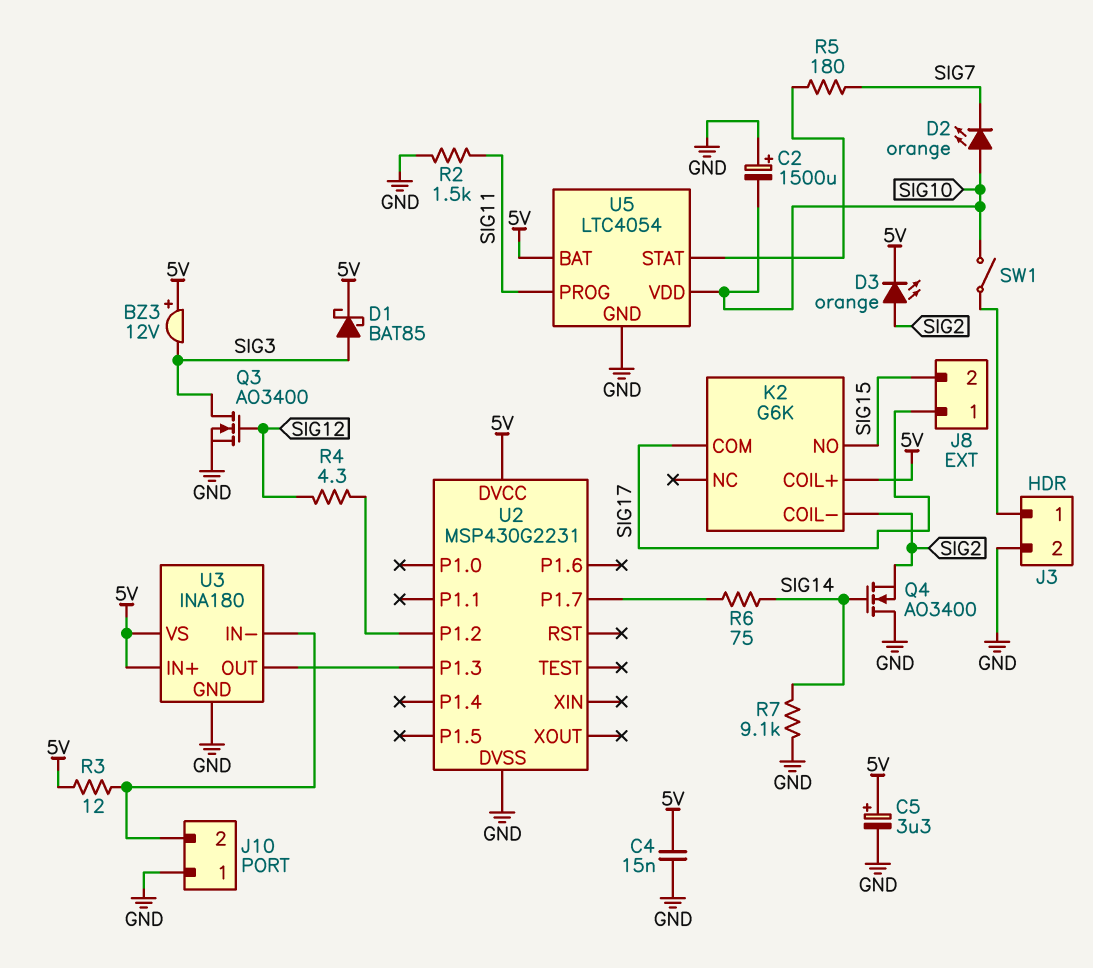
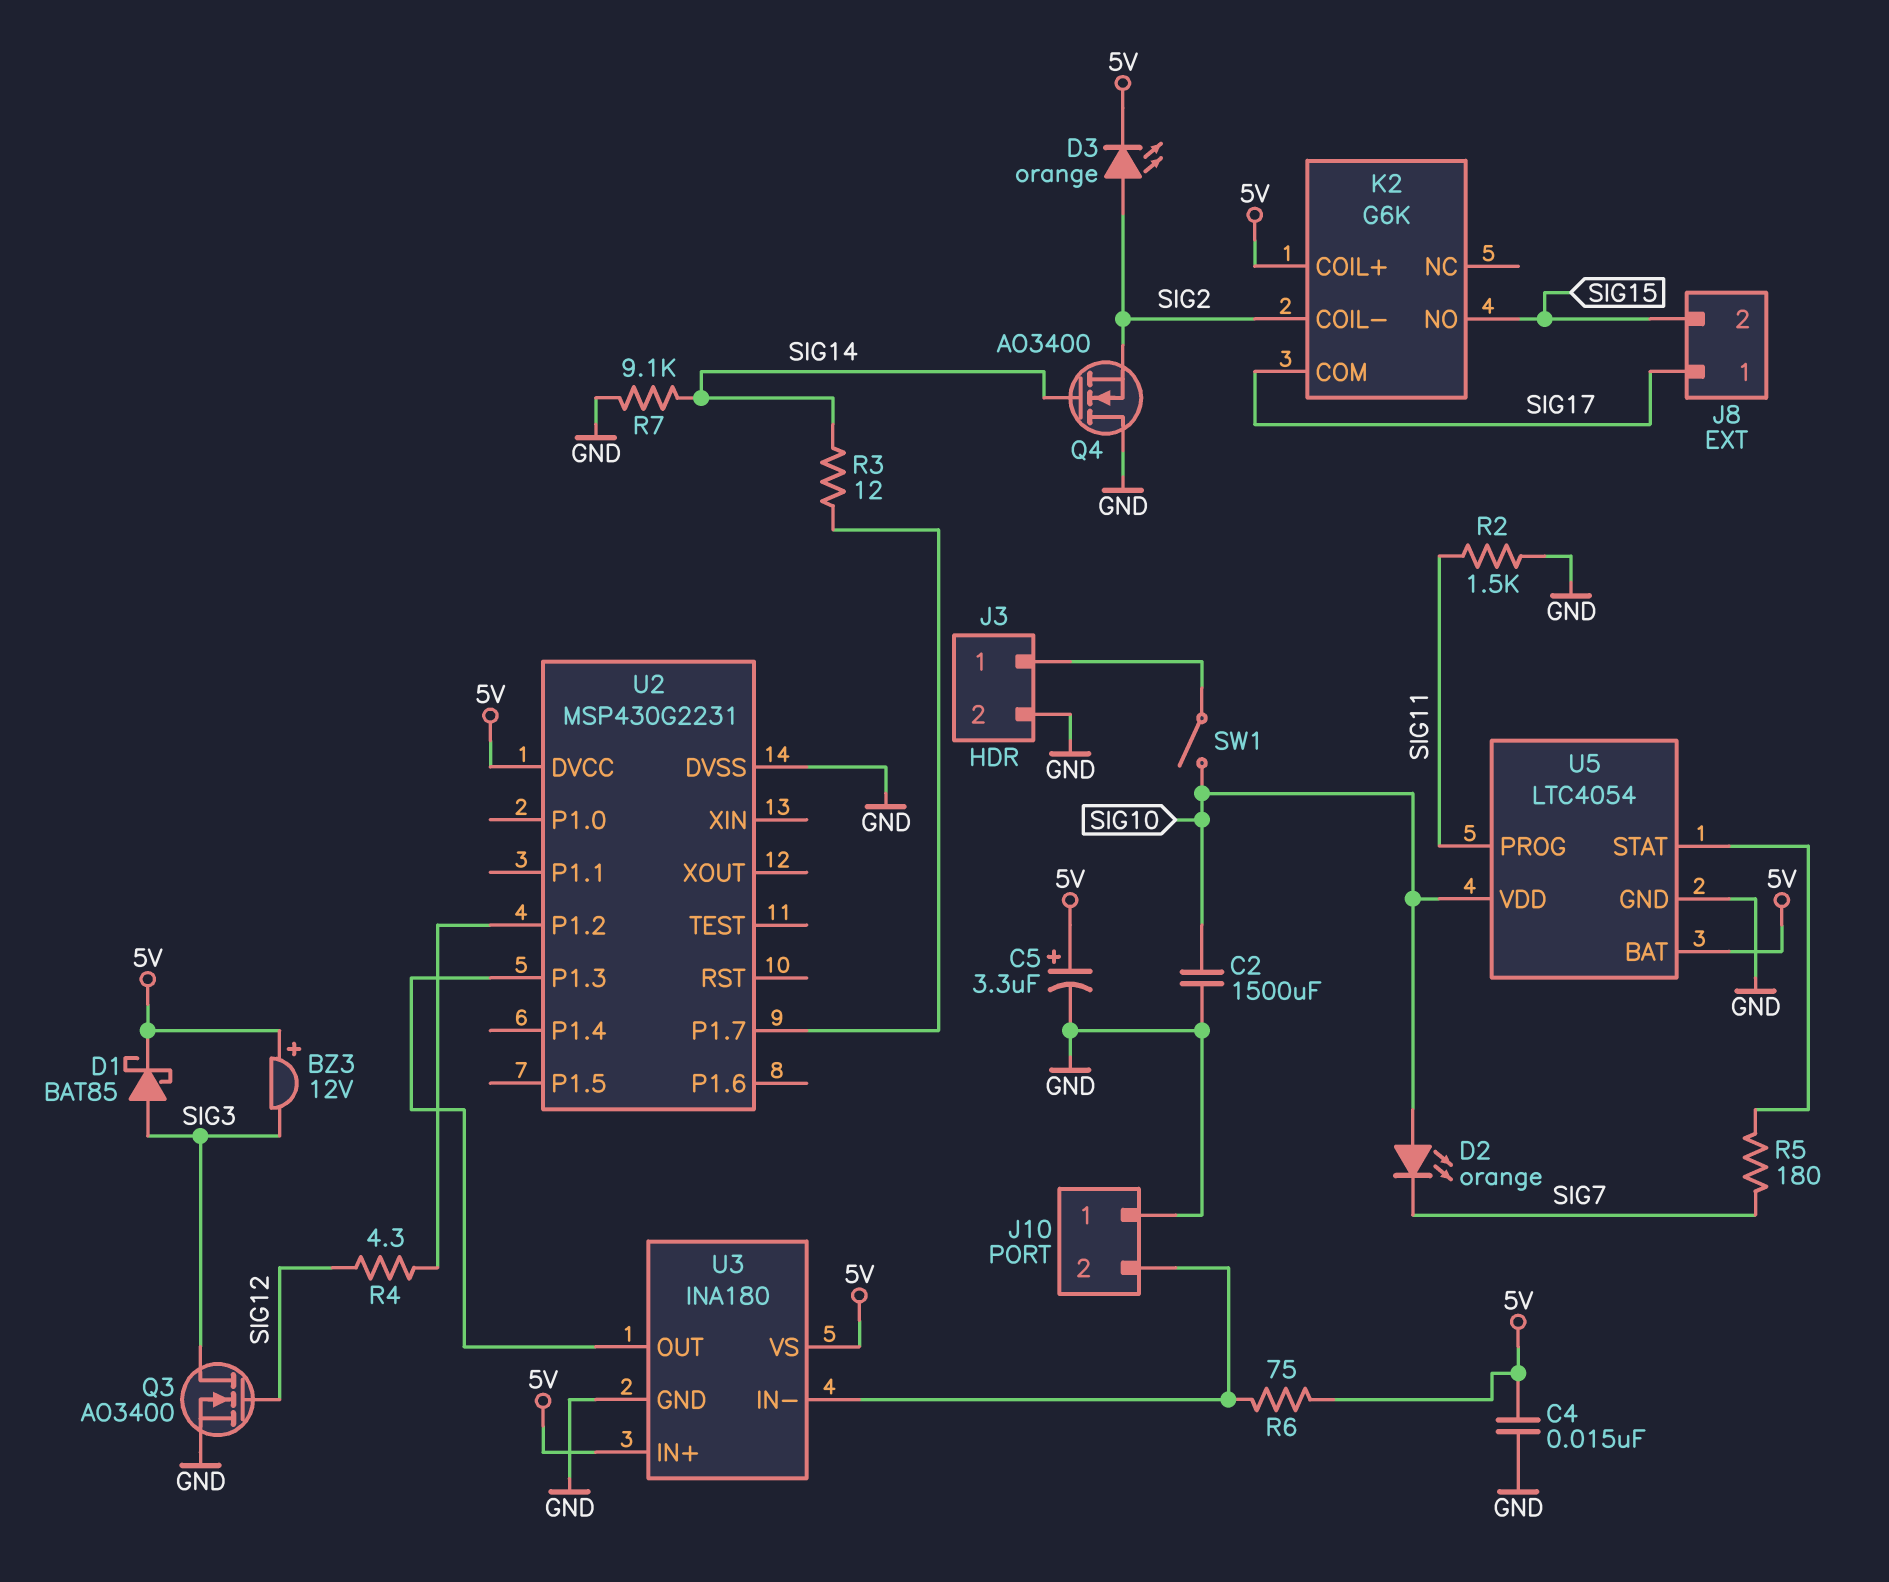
C2: 1500uF (plus GND, minus SIG10) -> 1500uF (GND, SIG10)
R3: 12 (5V, J10/2) -> 12 (SIG14, U2/P1.7)
R6: 75 (SIG14, U2/P1.7) -> 75 (5V, J10/2)

